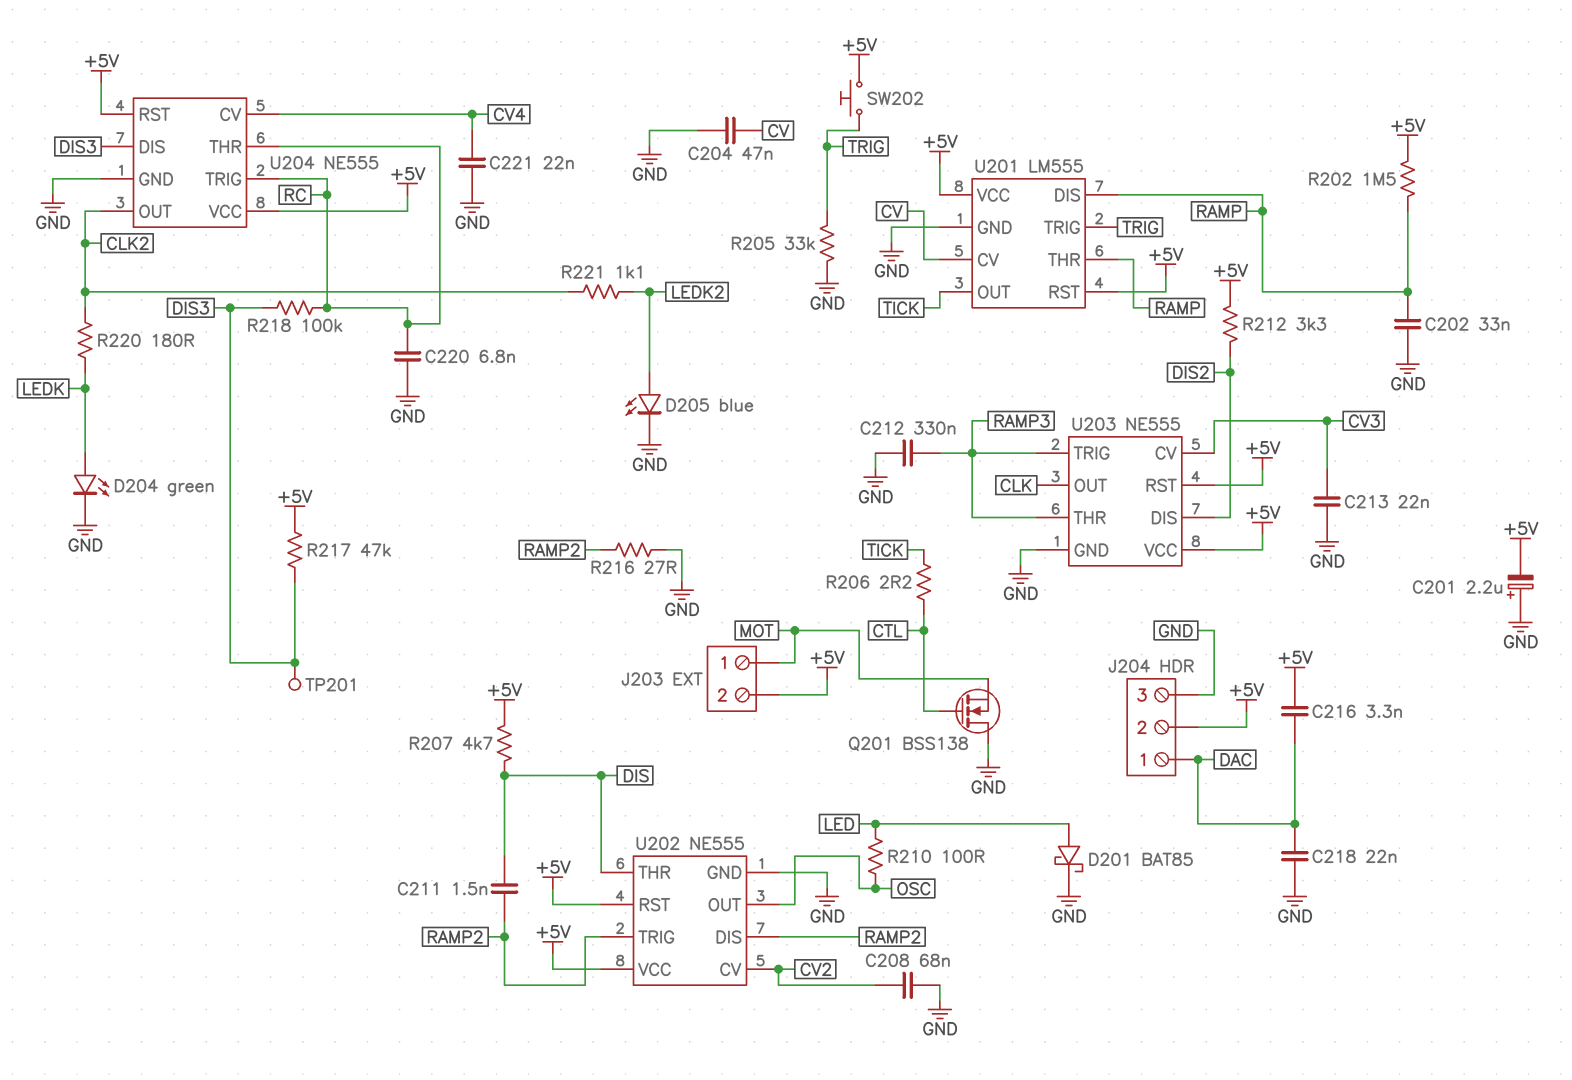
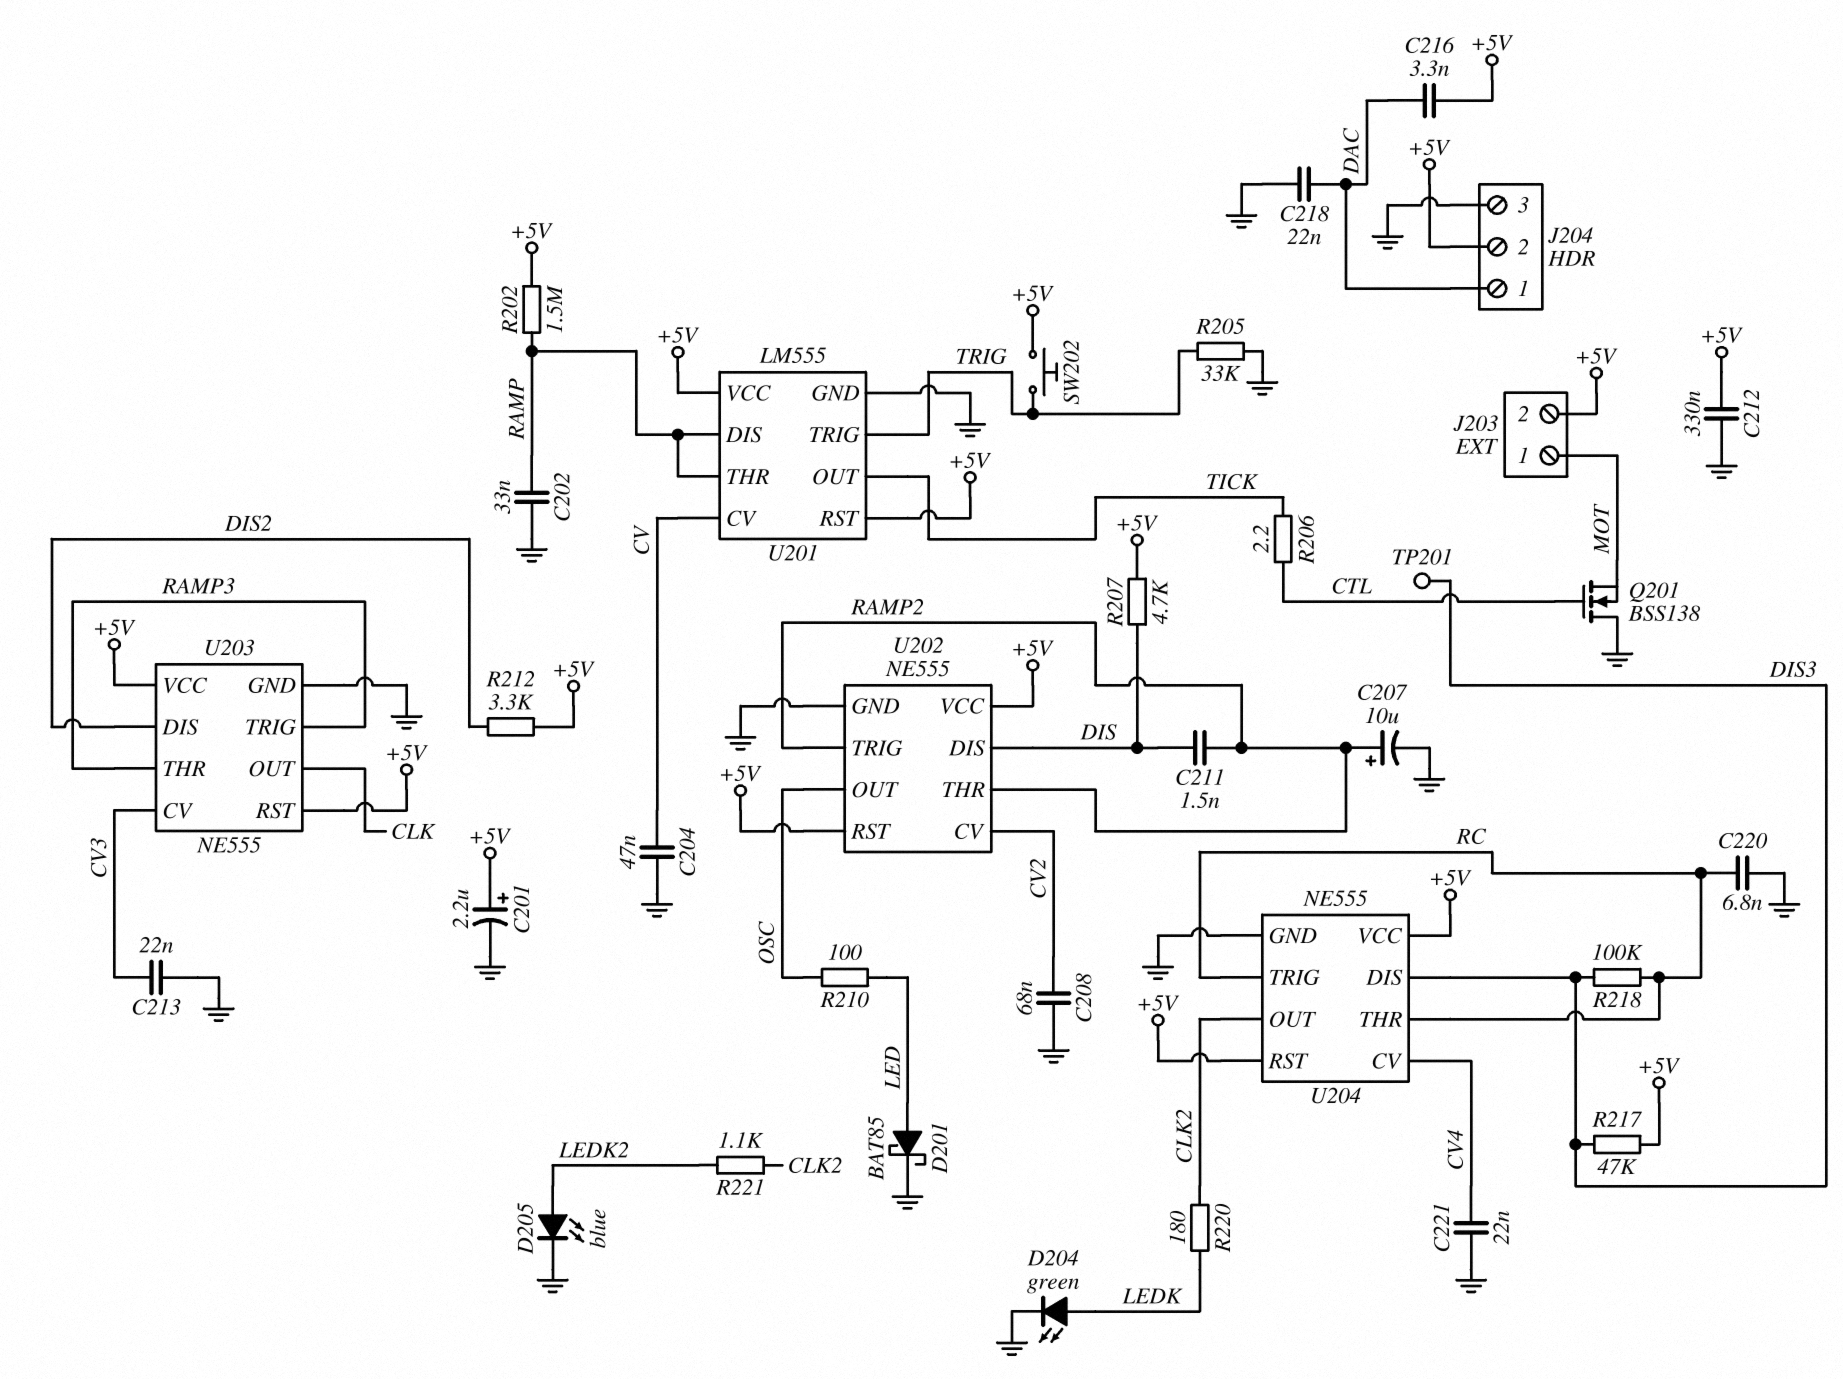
C201: 2.2uF (plus GND, minus +5V) -> 2.2uF (plus +5V, minus GND)
C207: none -> 10uF (plus RAMP2, minus GND)
C212: 330nF (GND, RAMP3) -> 330nF (+5V, GND)
R216: 27 (GND, RAMP2) -> none
U202 pin DIS: RAMP2 -> DIS
U202 pin THR: DIS -> RAMP2

